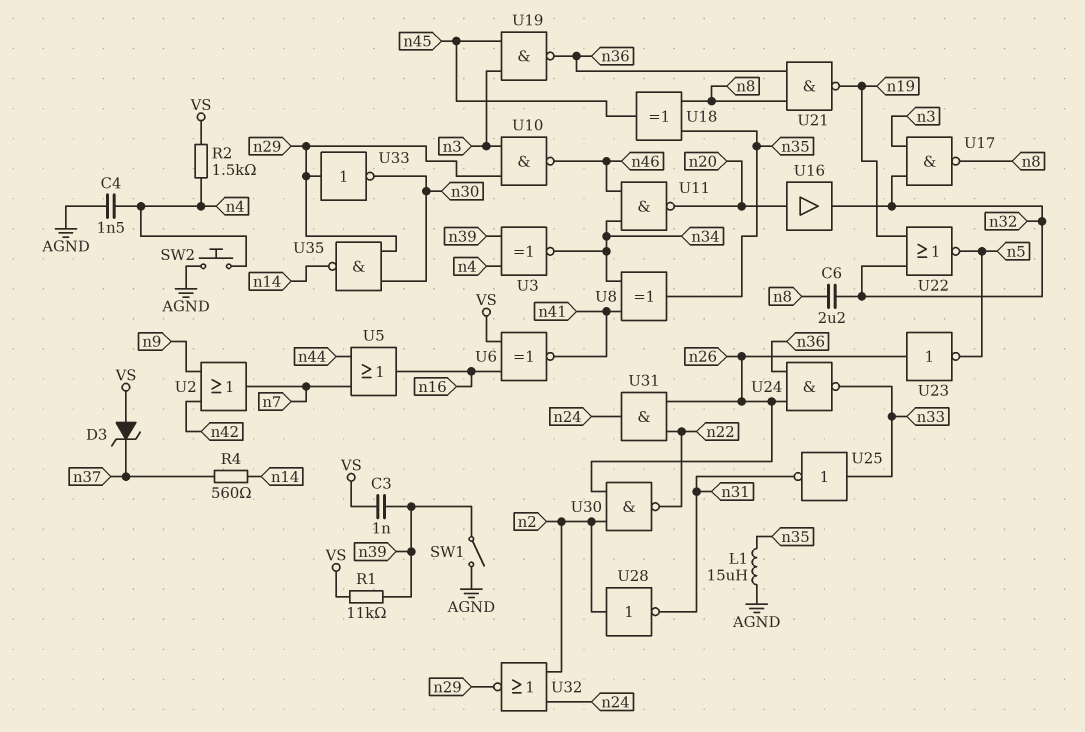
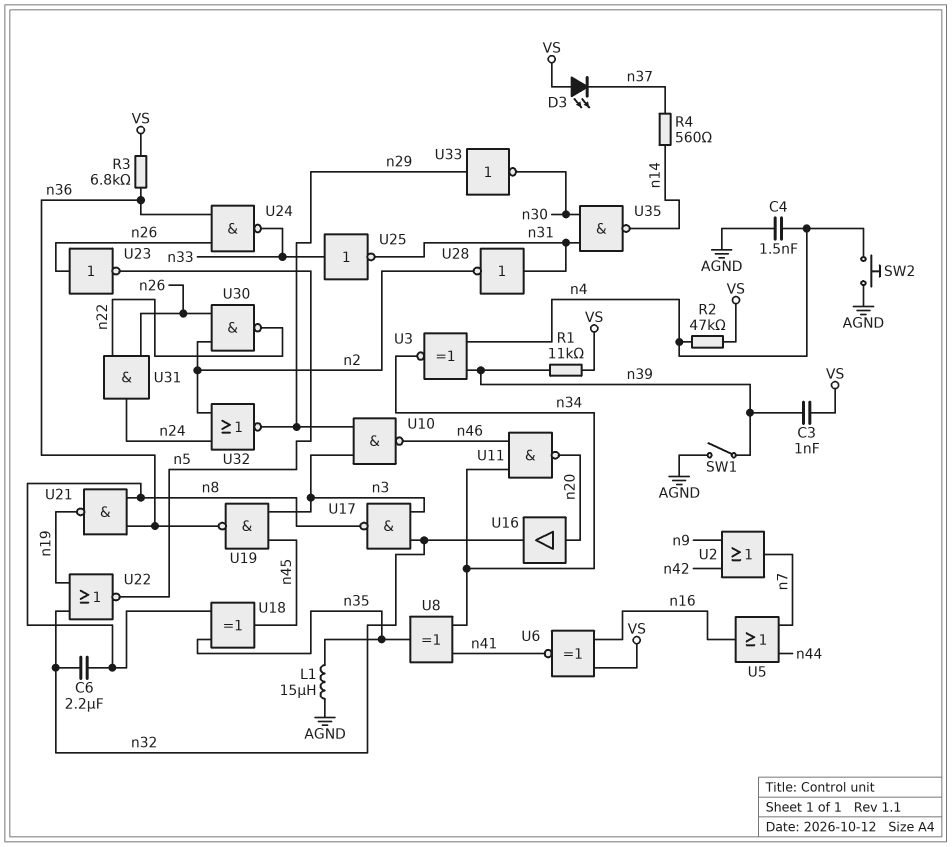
D3: zener (A VS, K n37) -> LED (A VS, K n37)
R2: 1.5k (VS, n4) -> 47k (VS, n4)
R3: none -> 6.8k (VS, n36)
U28: NOT (in n2, out n31) -> NOT (in n31, out n2)
U35: NAND (in n29, in n30, out n14) -> NAND (in n30, in n31, out n14)

